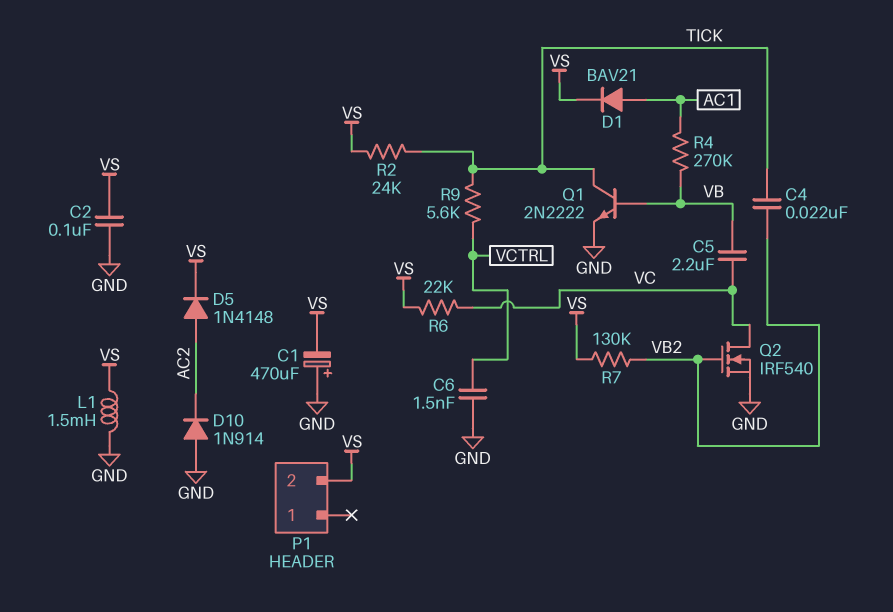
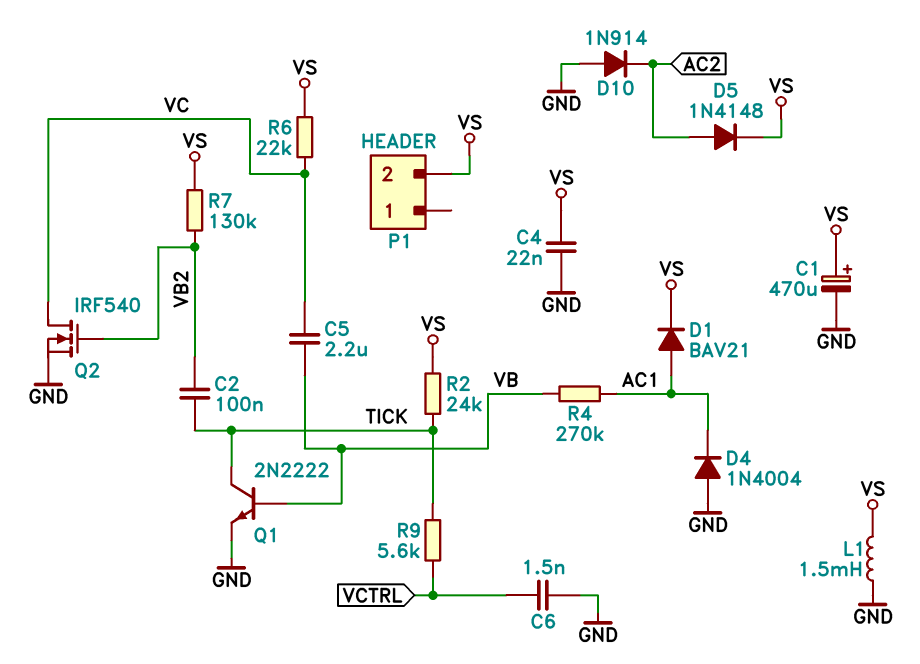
C1: 470uF (plus GND, minus VS) -> 470uF (plus VS, minus GND)
C2: 100nF (GND, VS) -> 100nF (TICK, VB2)
C4: 22nF (TICK, VB2) -> 22nF (GND, VS)
D4: none -> diode 1N4004 (A GND, K AC1)

